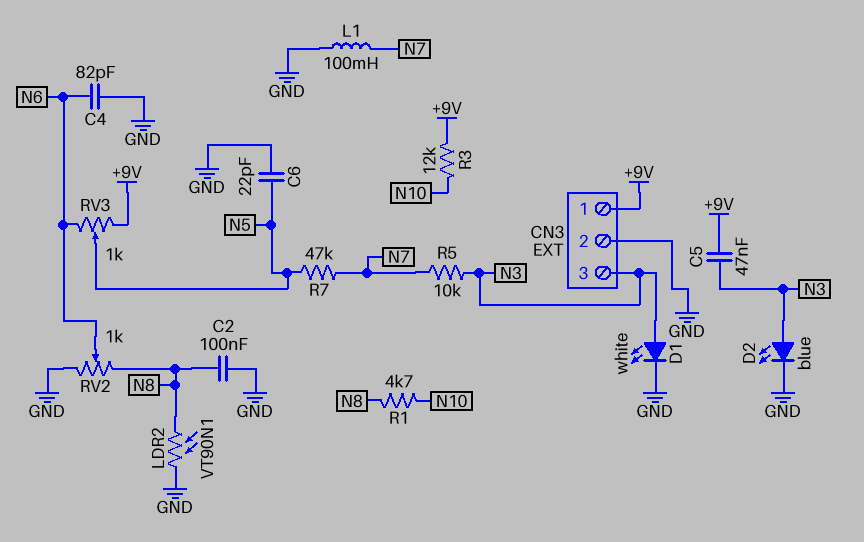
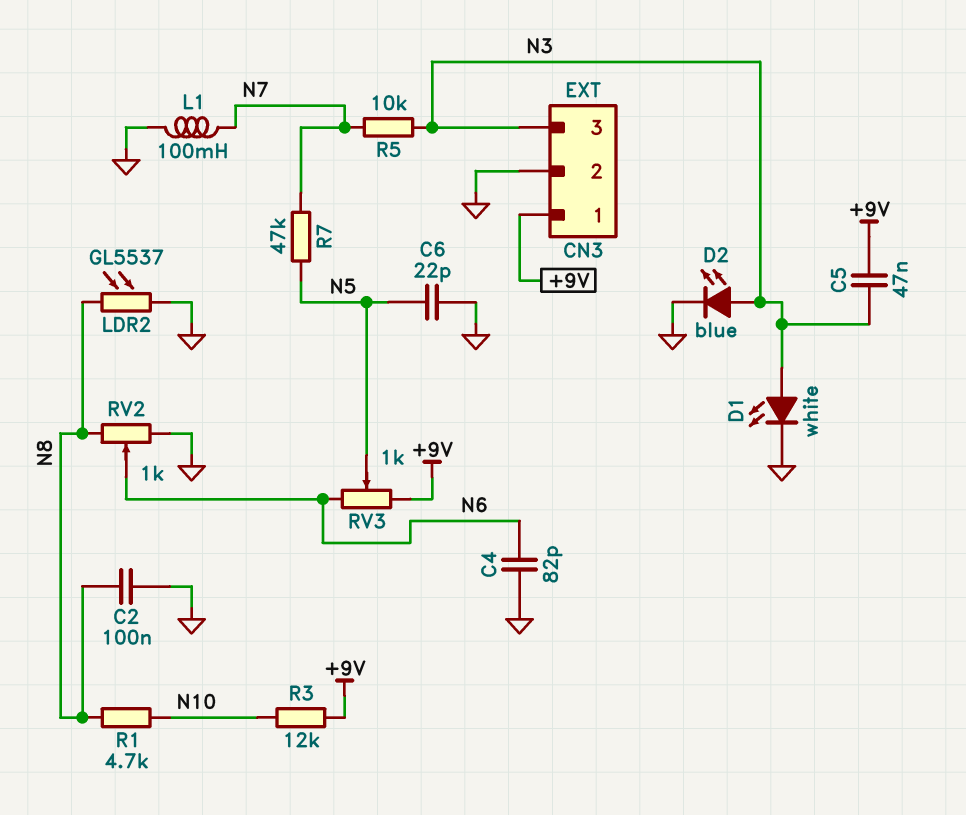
LDR2: VT90N1 (GND, N8) -> GL5537 (GND, N8)

